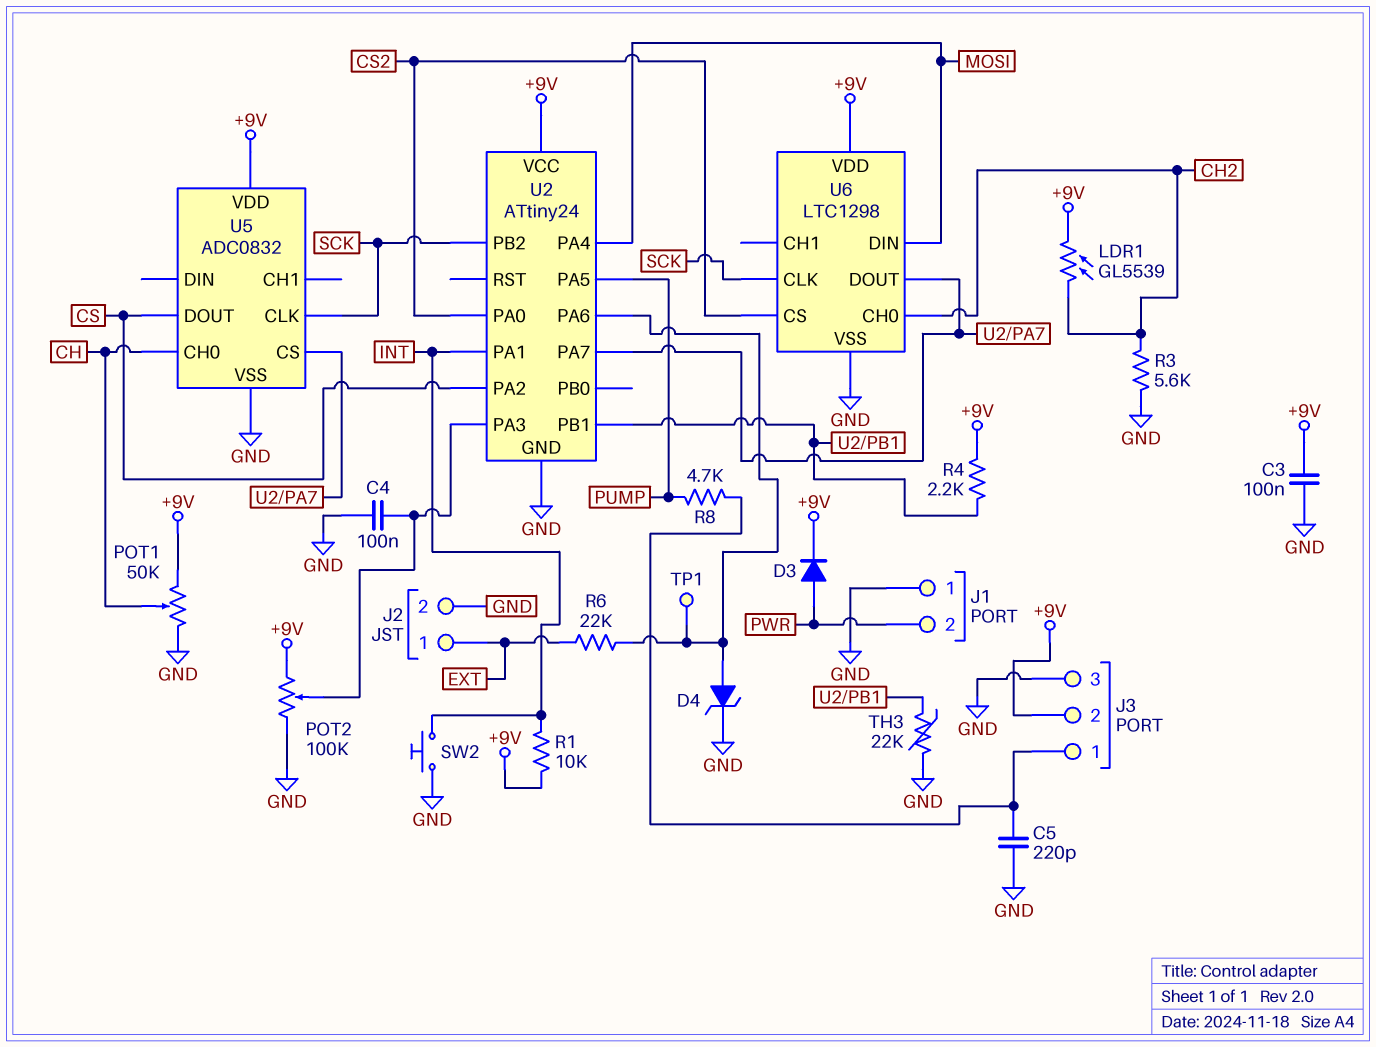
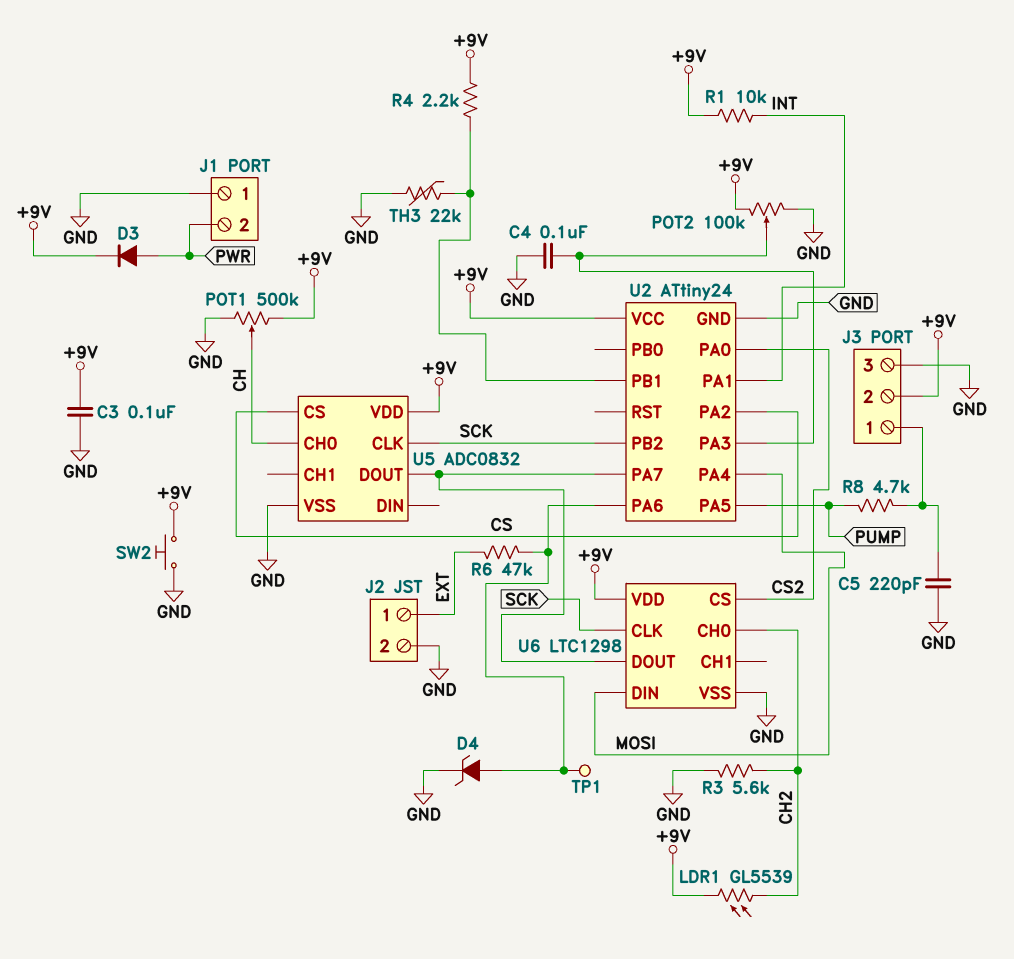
POT1: 50k (+9V, GND, wiper CH) -> 500k (+9V, GND, wiper CH)
R6: 22k (EXT, U2/PA6) -> 47k (EXT, U2/PA6)
SW2: button (GND, INT) -> button (+9V, GND)
U5 pin CS: U2/PA7 -> CS
U5 pin DOUT: CS -> U2/PA7

